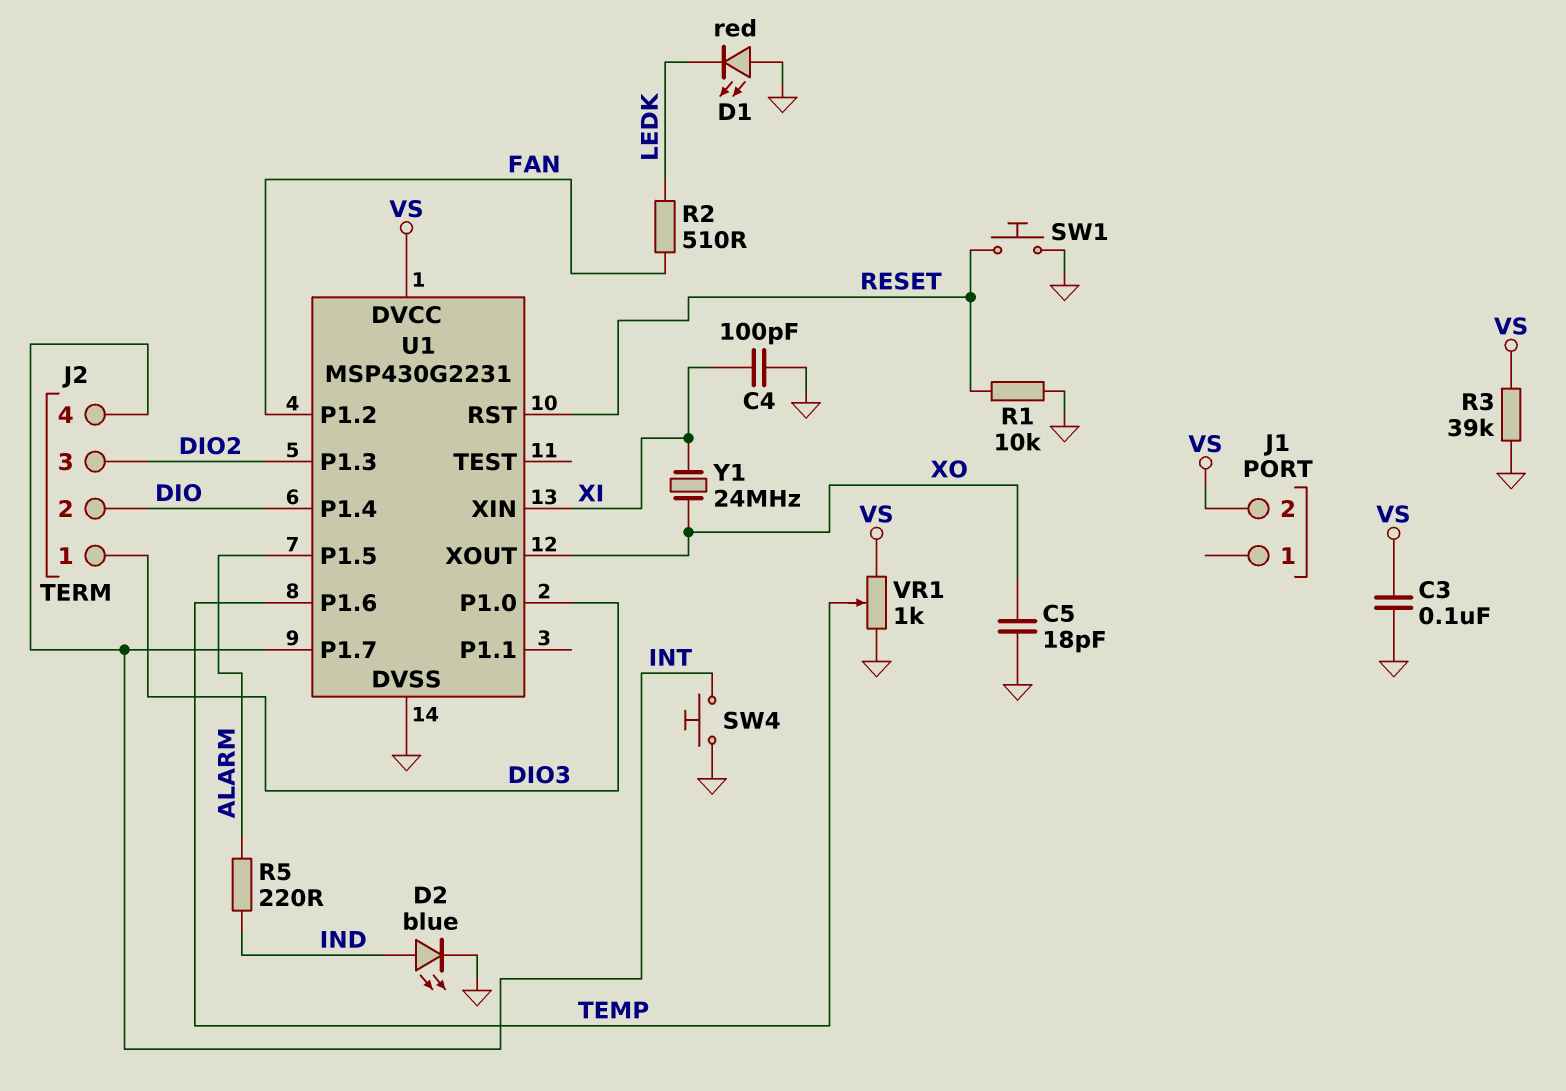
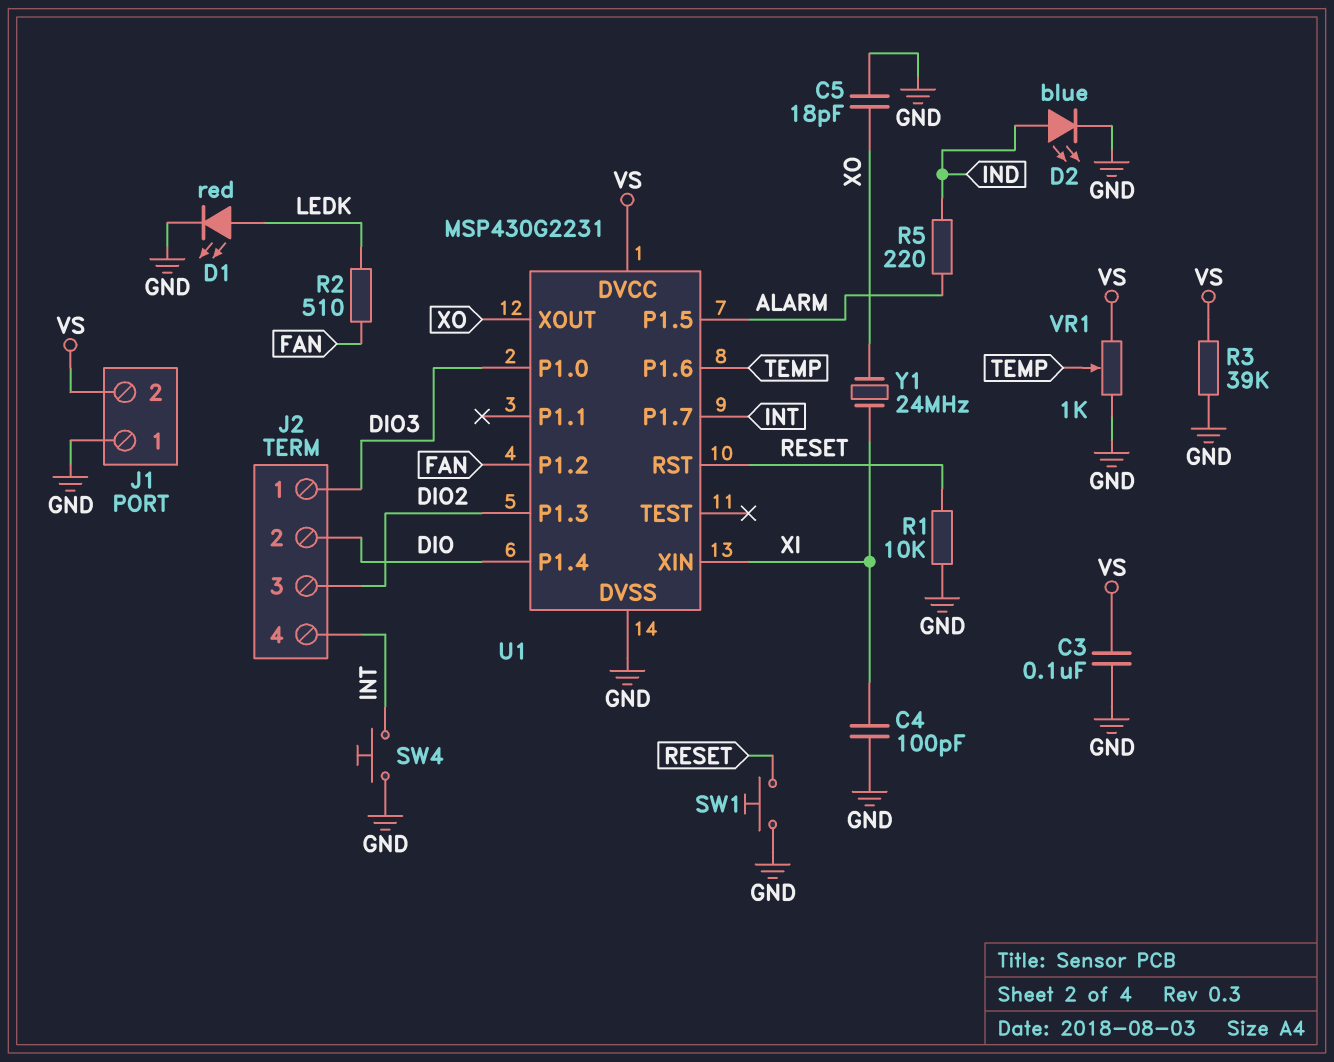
D1: LED red (A GND, K LEDK) -> LED red (A LEDK, K GND)
J1 pin 1: none -> GND

